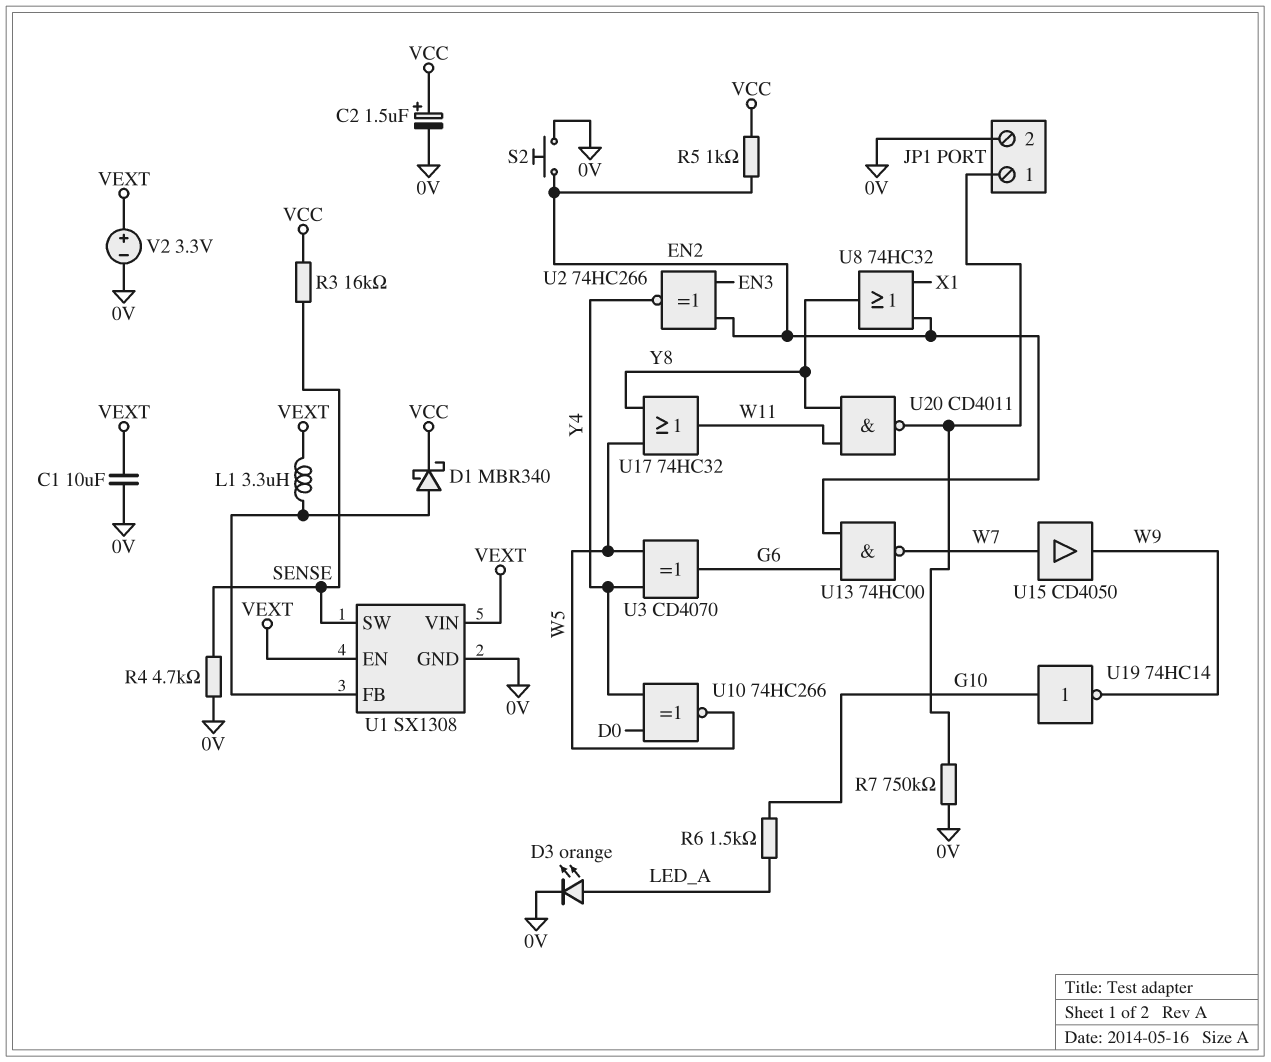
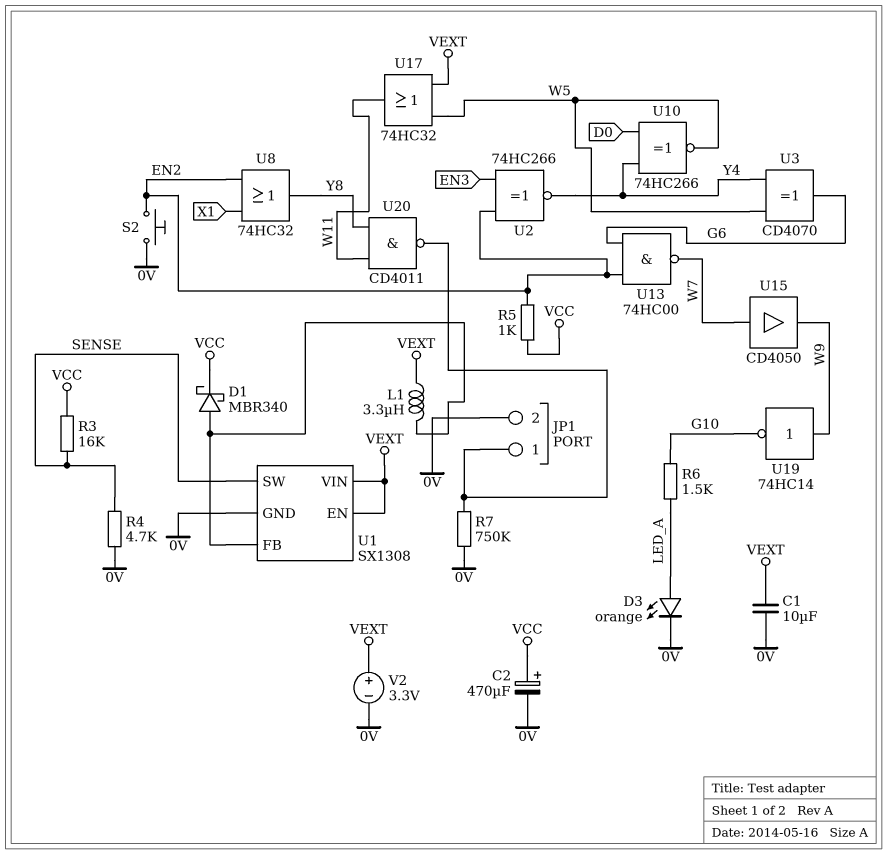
C2: 1.5uF (plus VCC, minus 0V) -> 470uF (plus VCC, minus 0V)
U17: OR 74HC32 (in W5, in Y8, out W11) -> OR 74HC32 (in VEXT, in W5, out W11)
U19: NOT 74HC14 (in G10, out W9) -> NOT 74HC14 (in W9, out G10)

